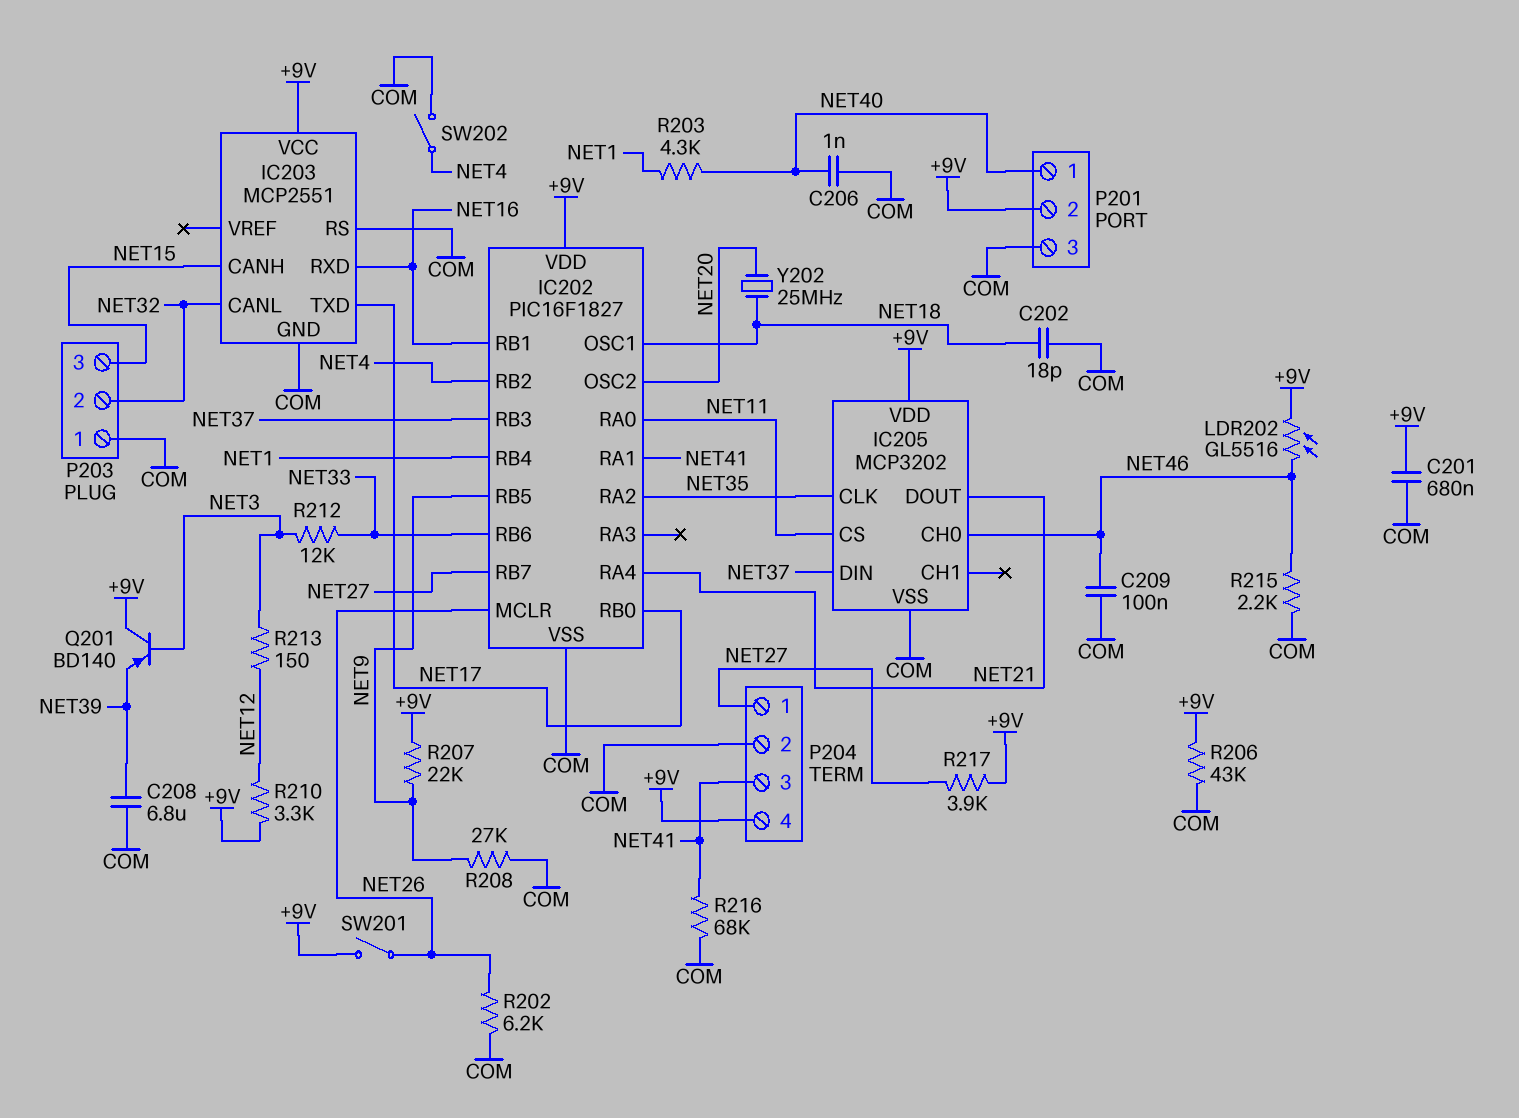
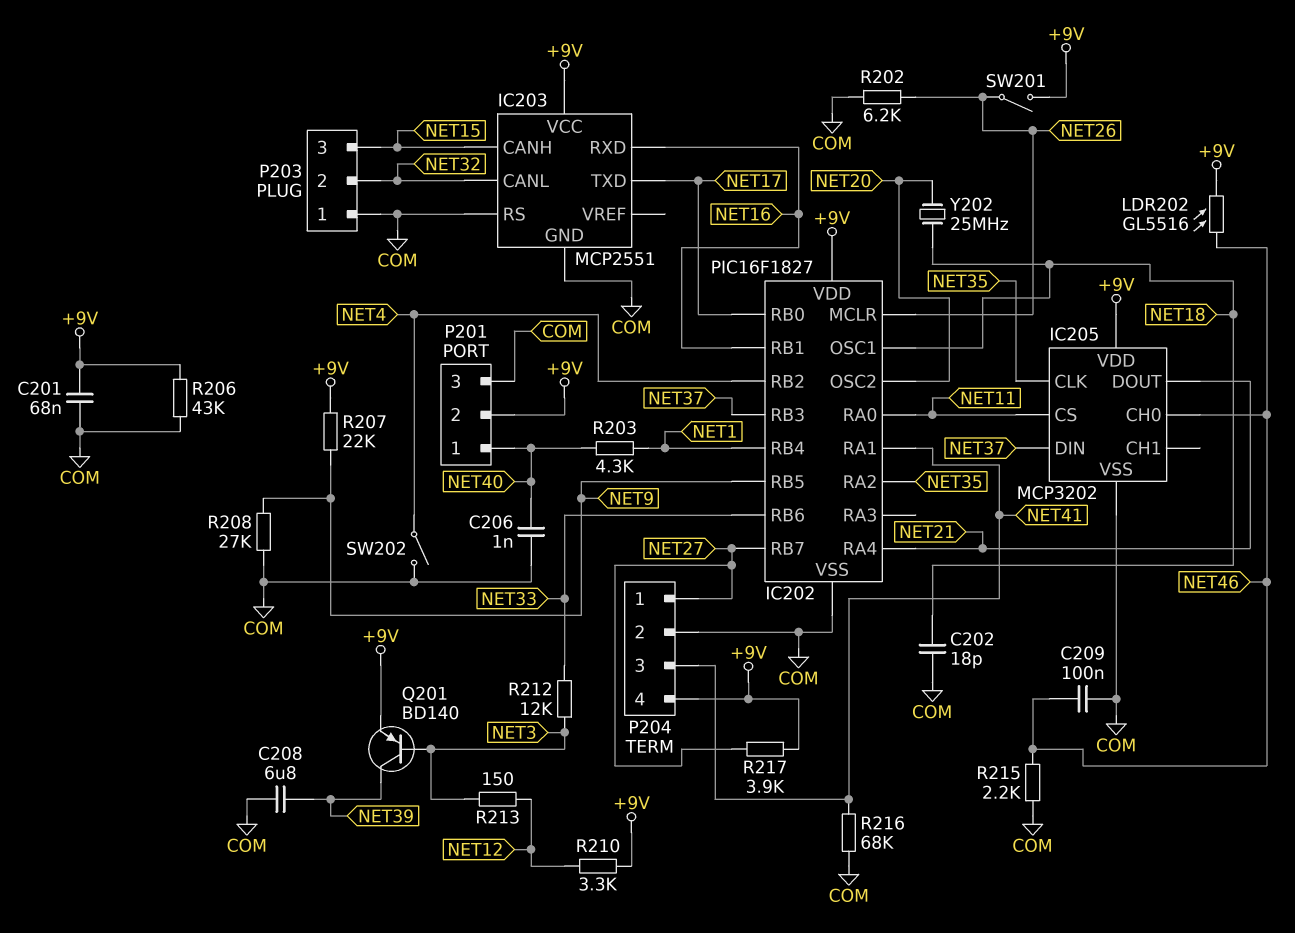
C201: 680nF (+9V, COM) -> 68nF (+9V, COM)
Q201: PNP BD140 (B NET3, C +9V, E NET39) -> PNP BD140 (B NET3, C NET39, E +9V)

